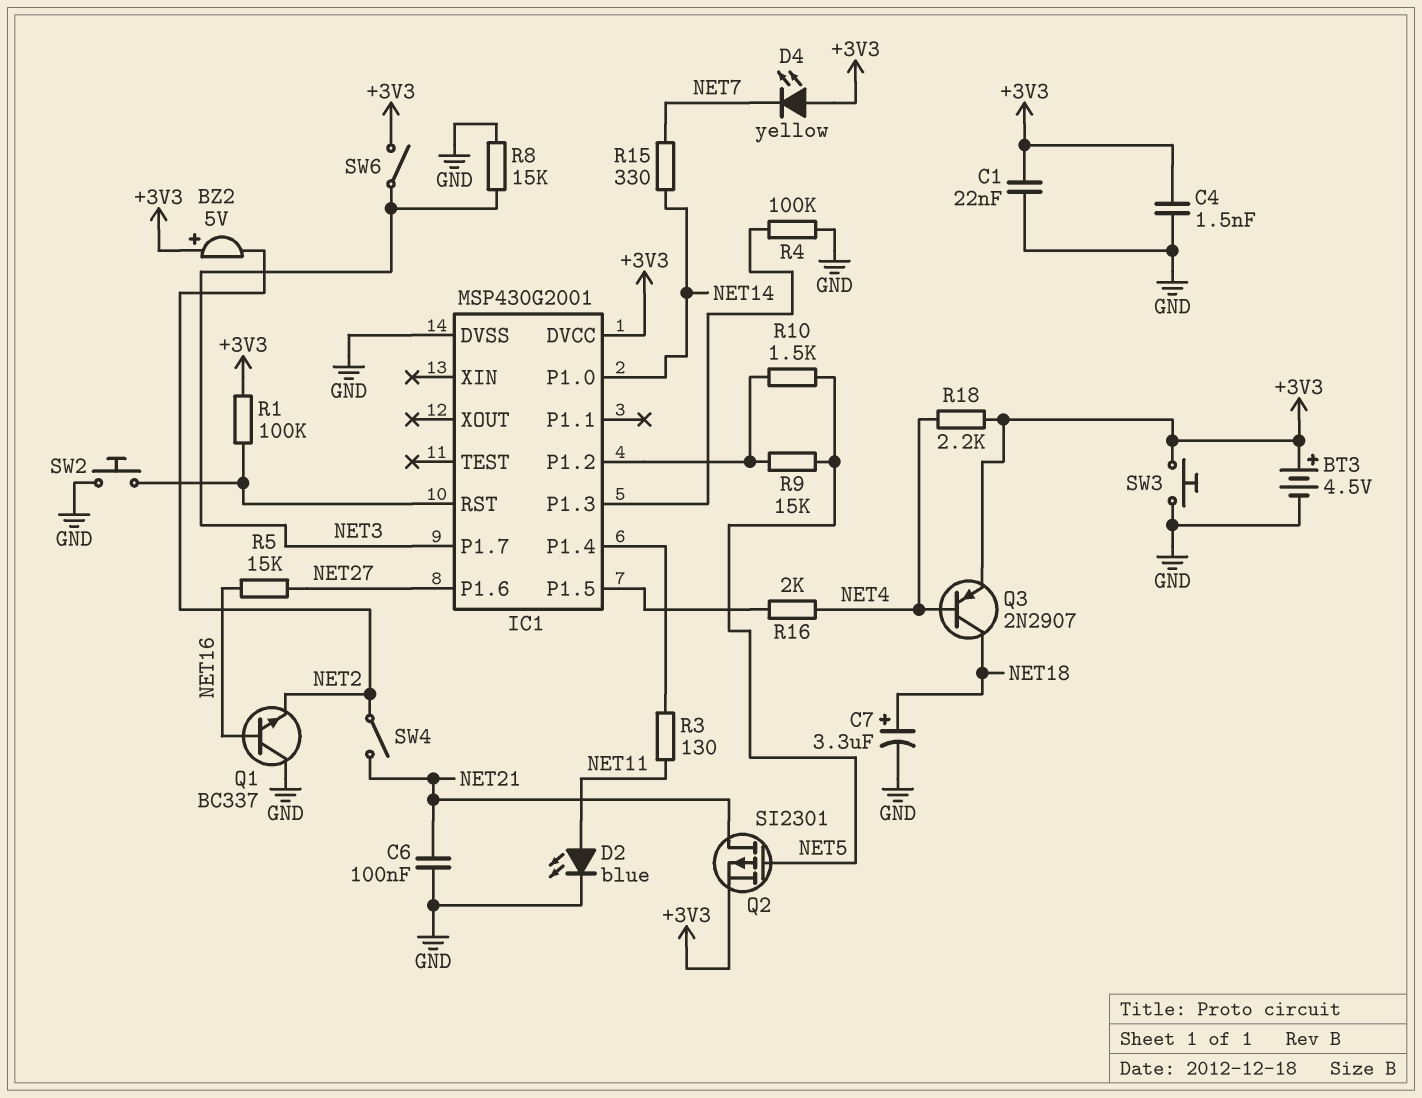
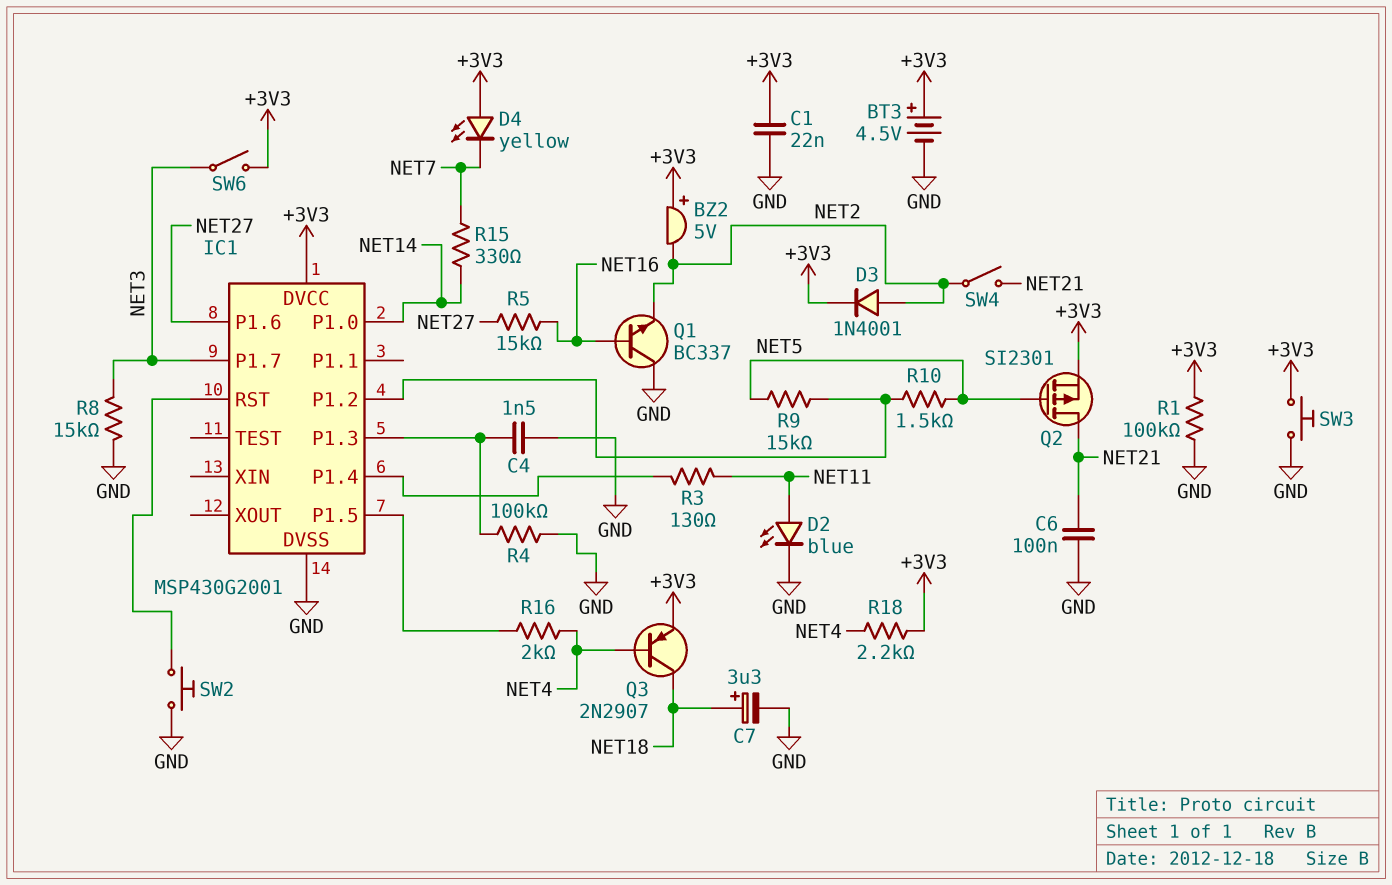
C4: 1.5nF (+3V3, GND) -> 1.5nF (GND, IC1/P1.3)
D3: none -> diode 1N4001 (A NET2, K +3V3)
R1: 100k (+3V3, IC1/RST) -> 100k (+3V3, GND)

